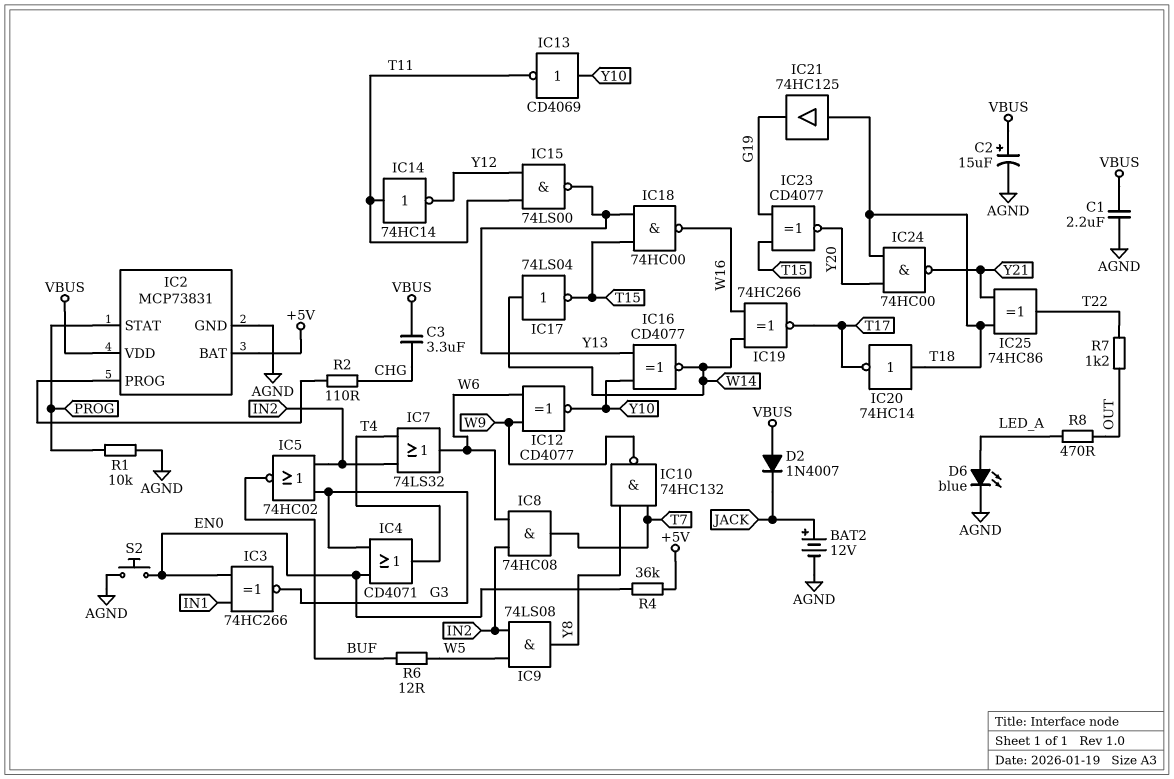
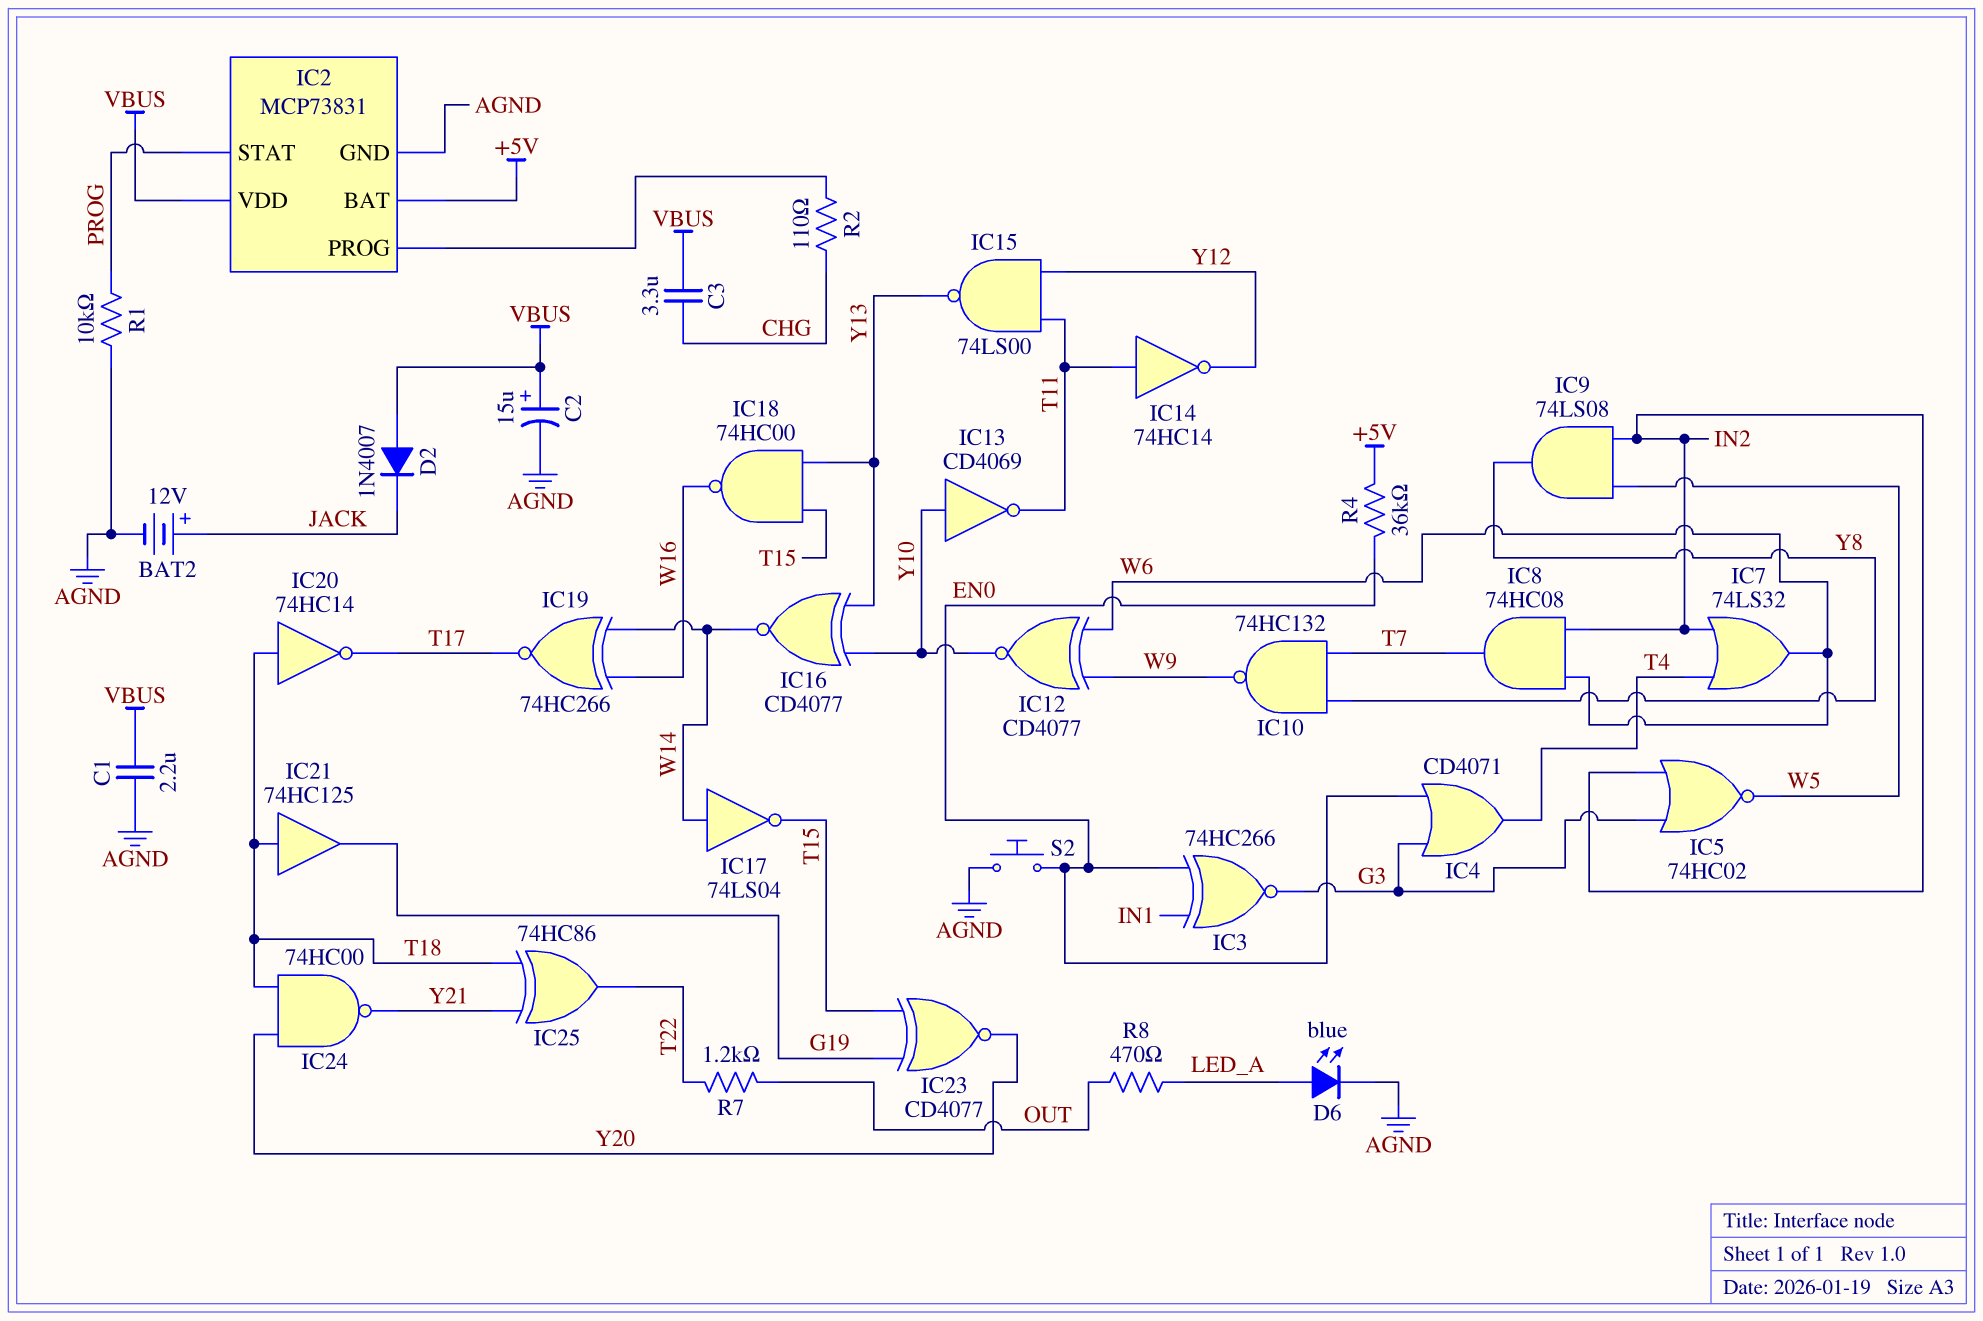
IC5: NOR 74HC02 (in G3, in IN2, out BUF) -> NOR 74HC02 (in G3, in IN2, out W5)
R6: 12 (BUF, W5) -> none

